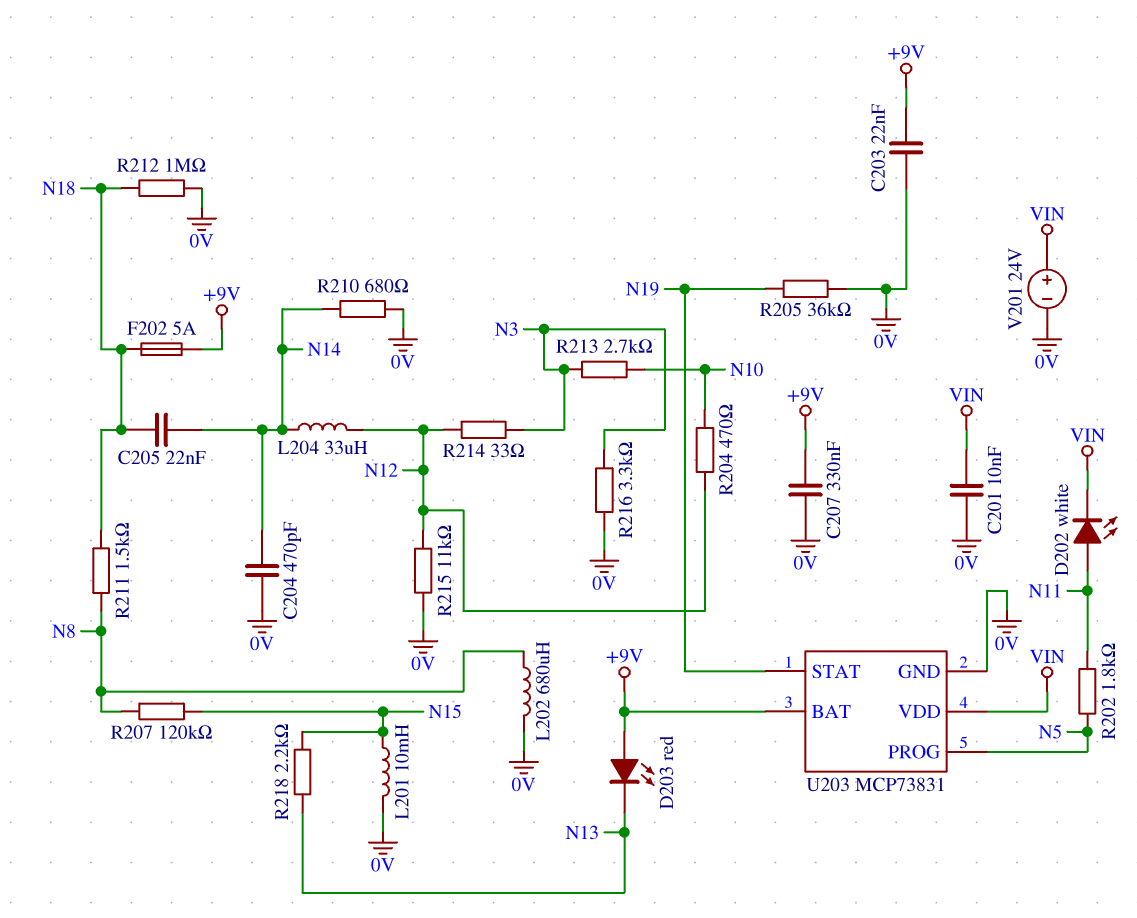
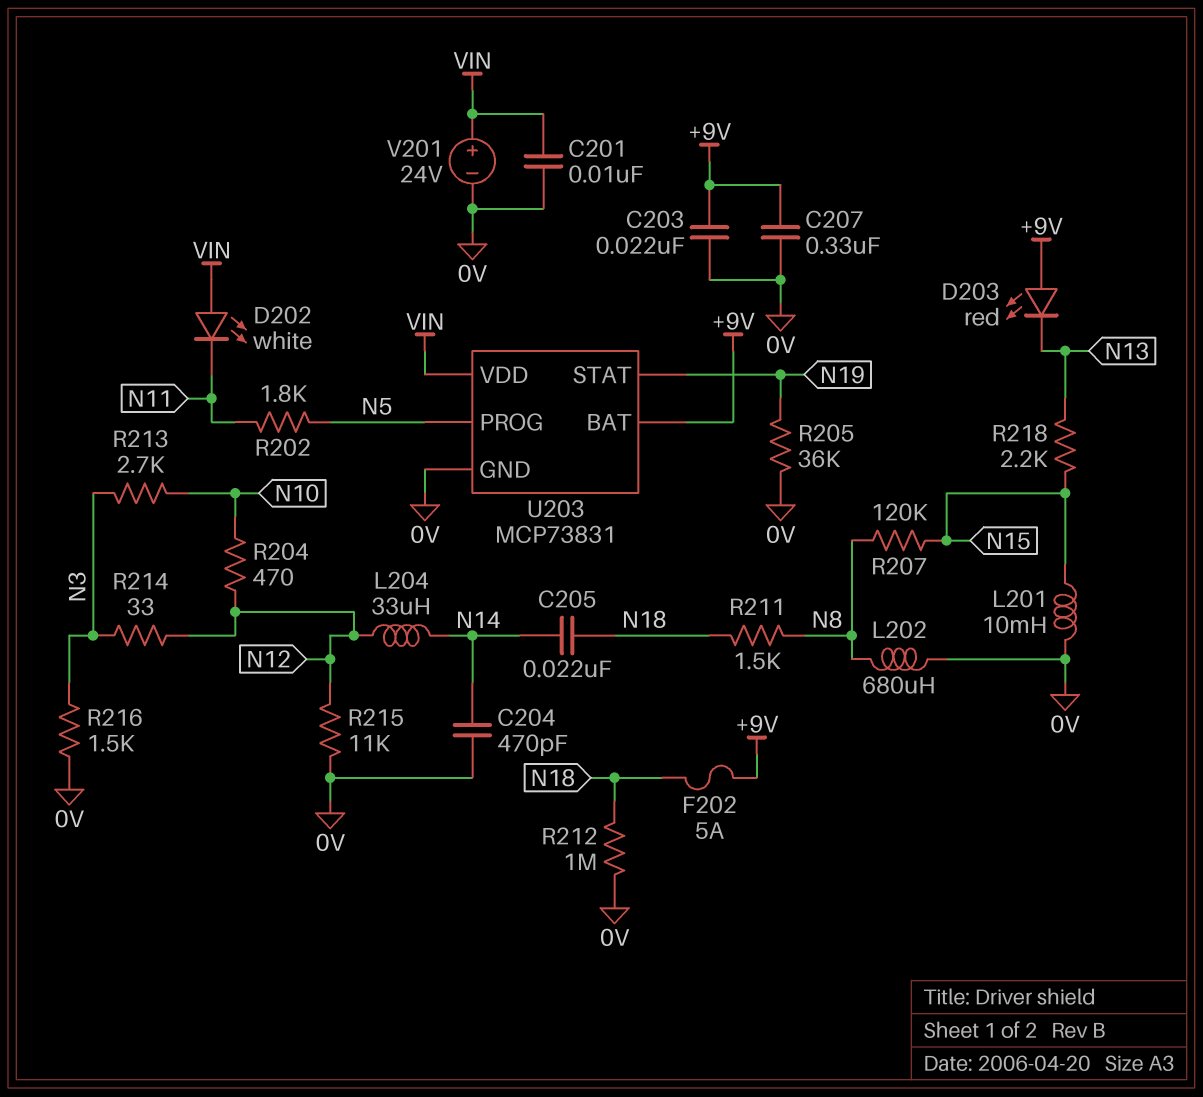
D202: LED white (A N11, K VIN) -> LED white (A VIN, K N11)
R210: 680 (0V, N14) -> none
R216: 3.3k (0V, N3) -> 1.5k (0V, N3)

